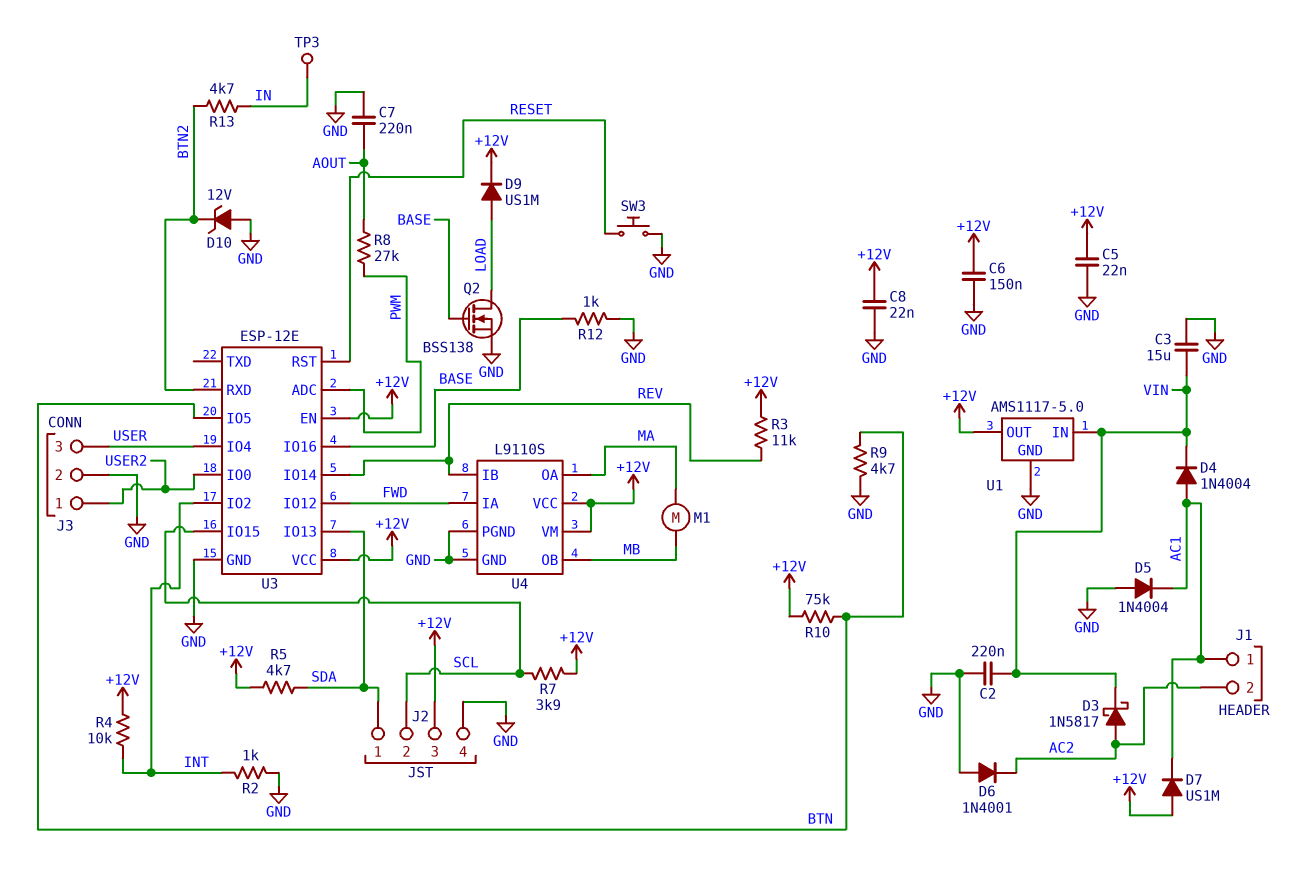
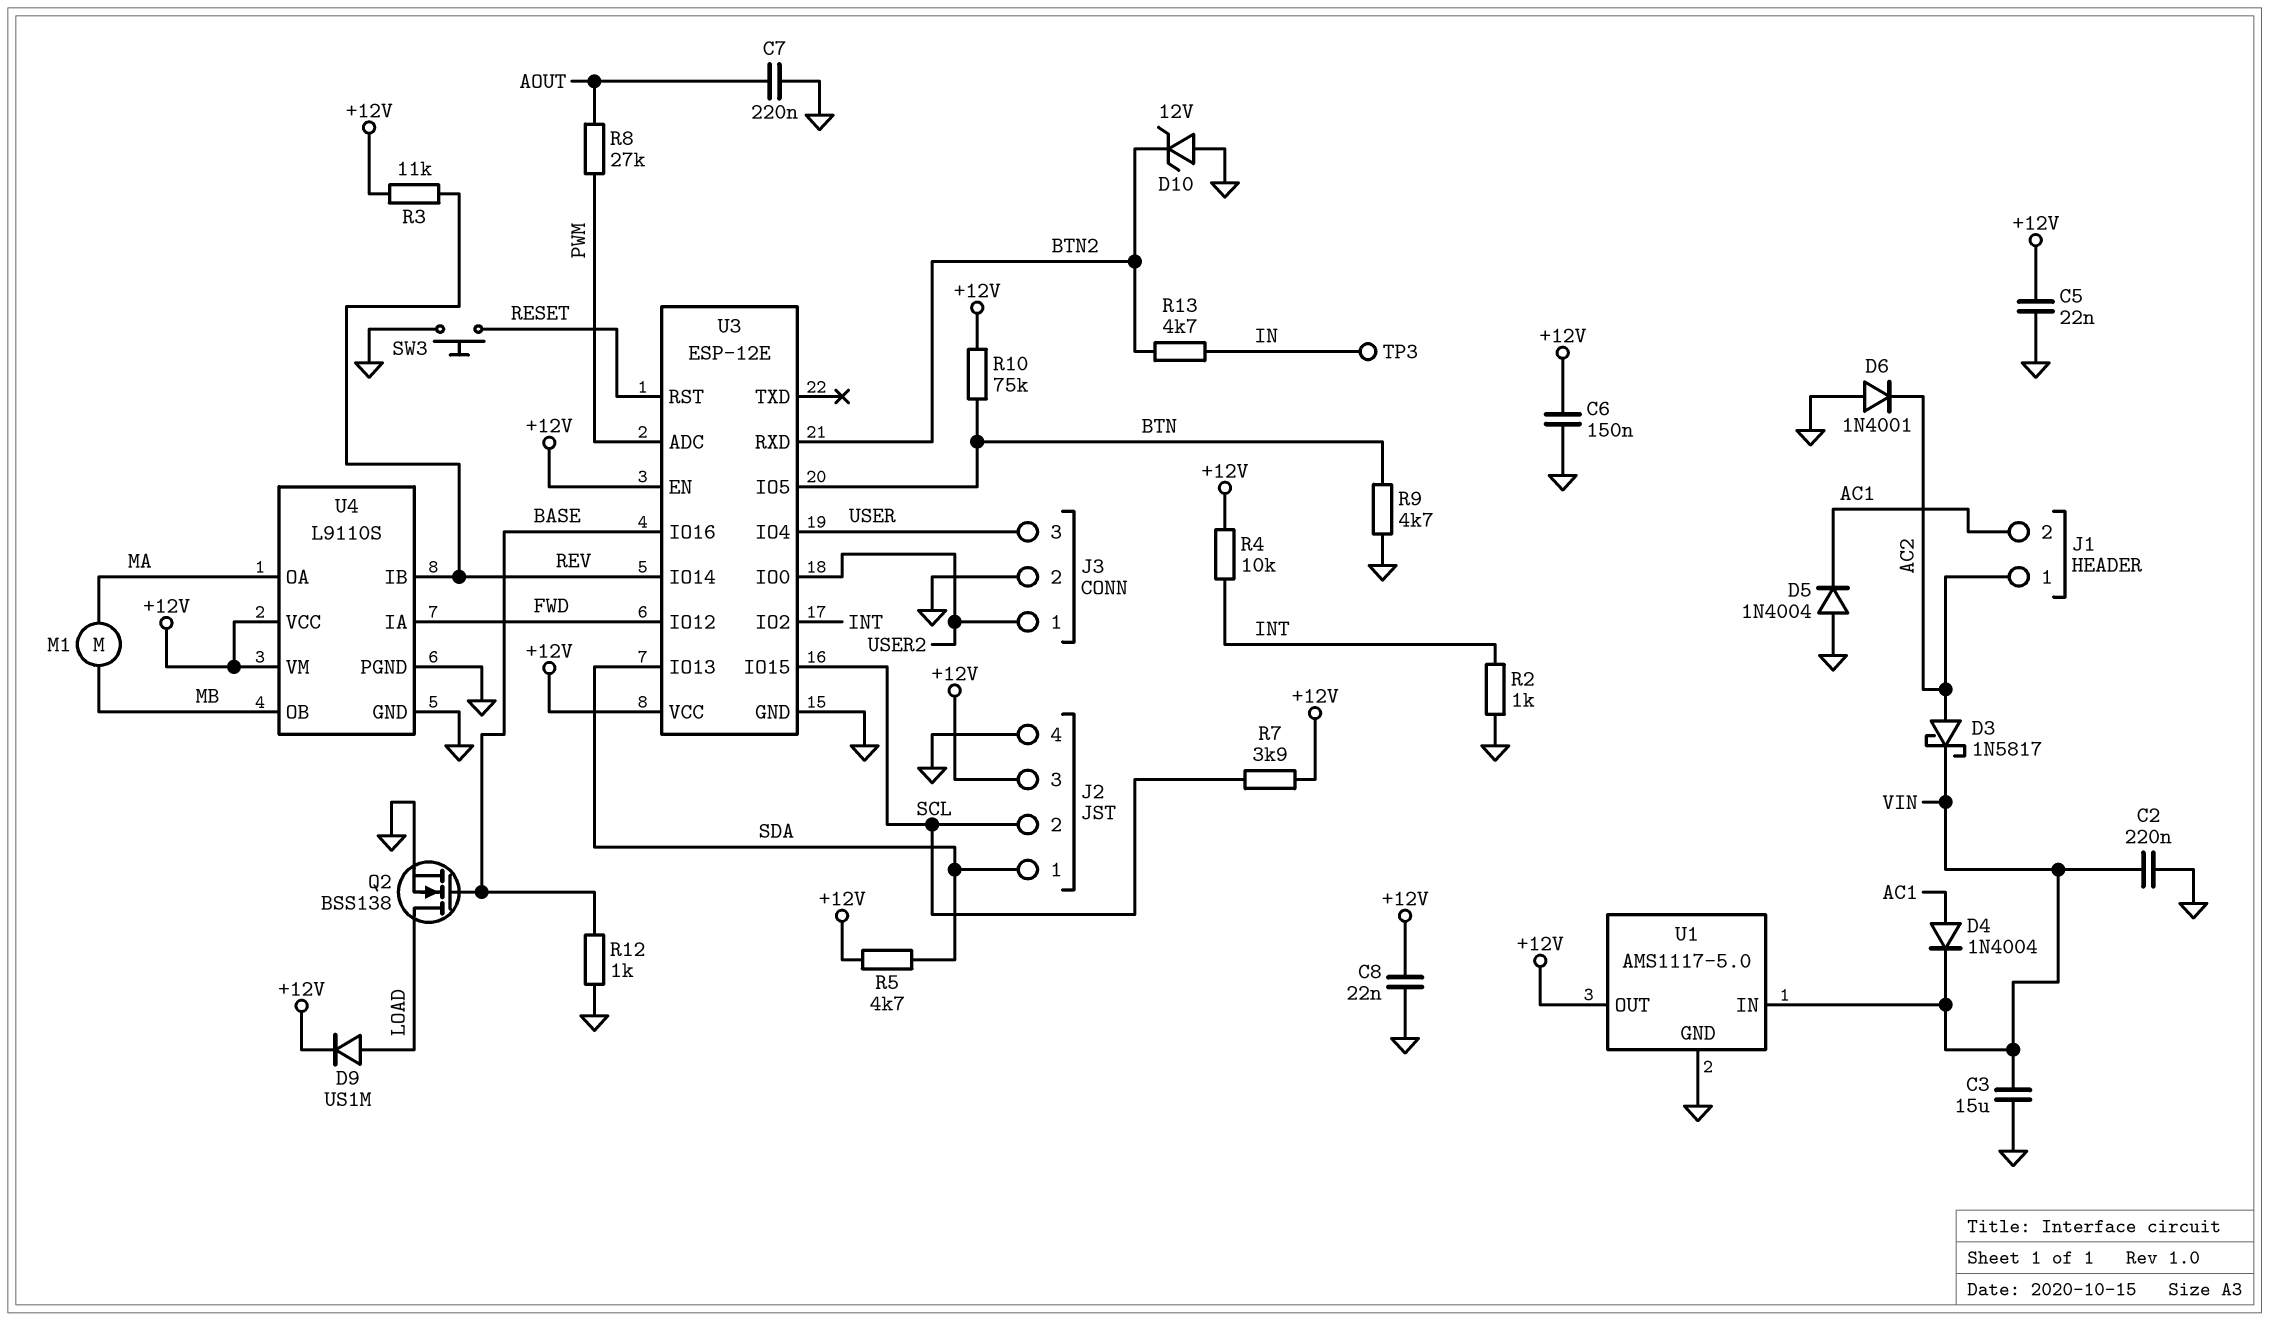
D7: diode US1M (A +12V, K AC1) -> none
J1 pin 1: AC1 -> AC2
J1 pin 2: AC2 -> AC1

